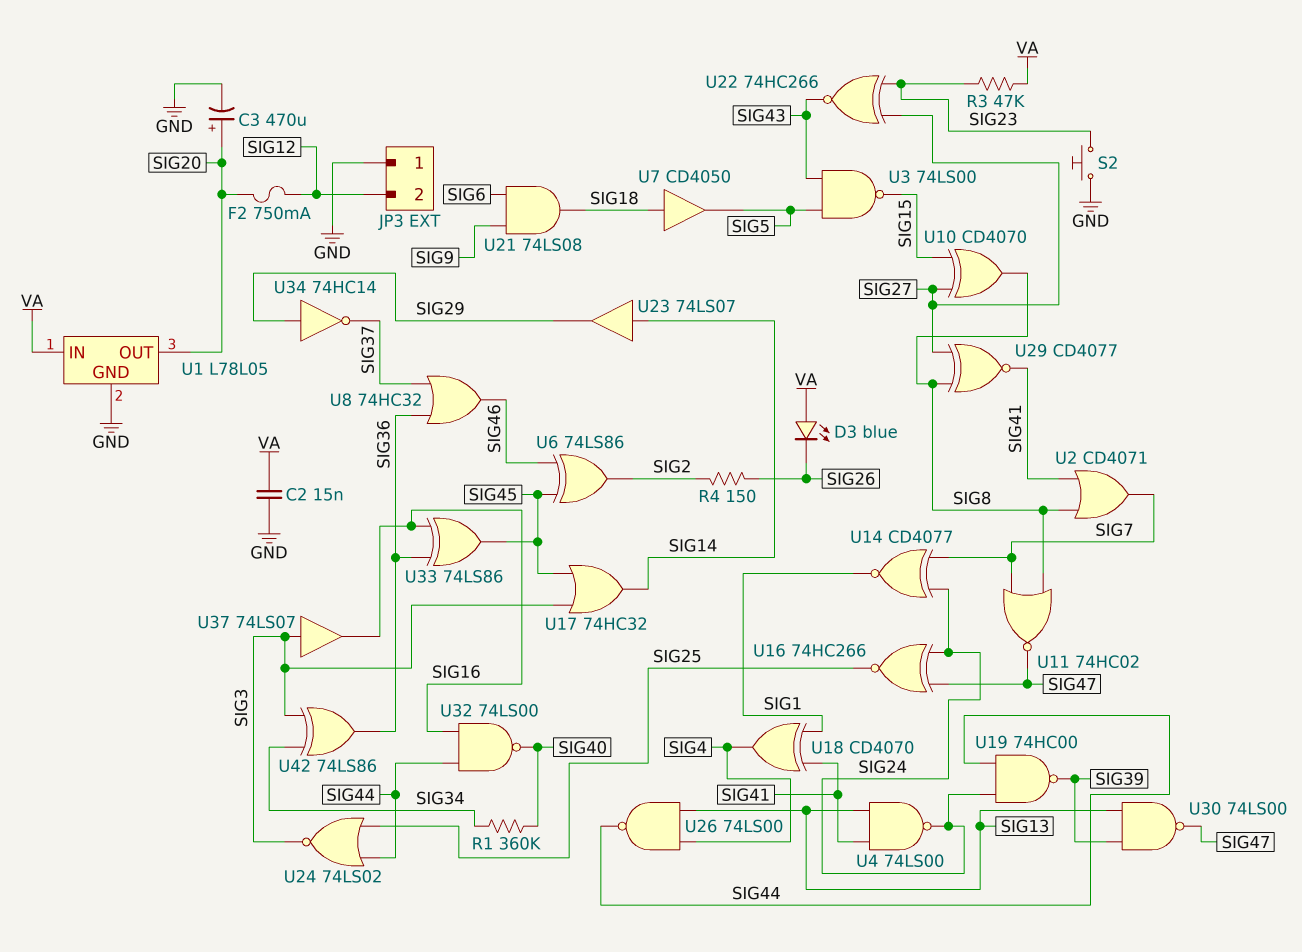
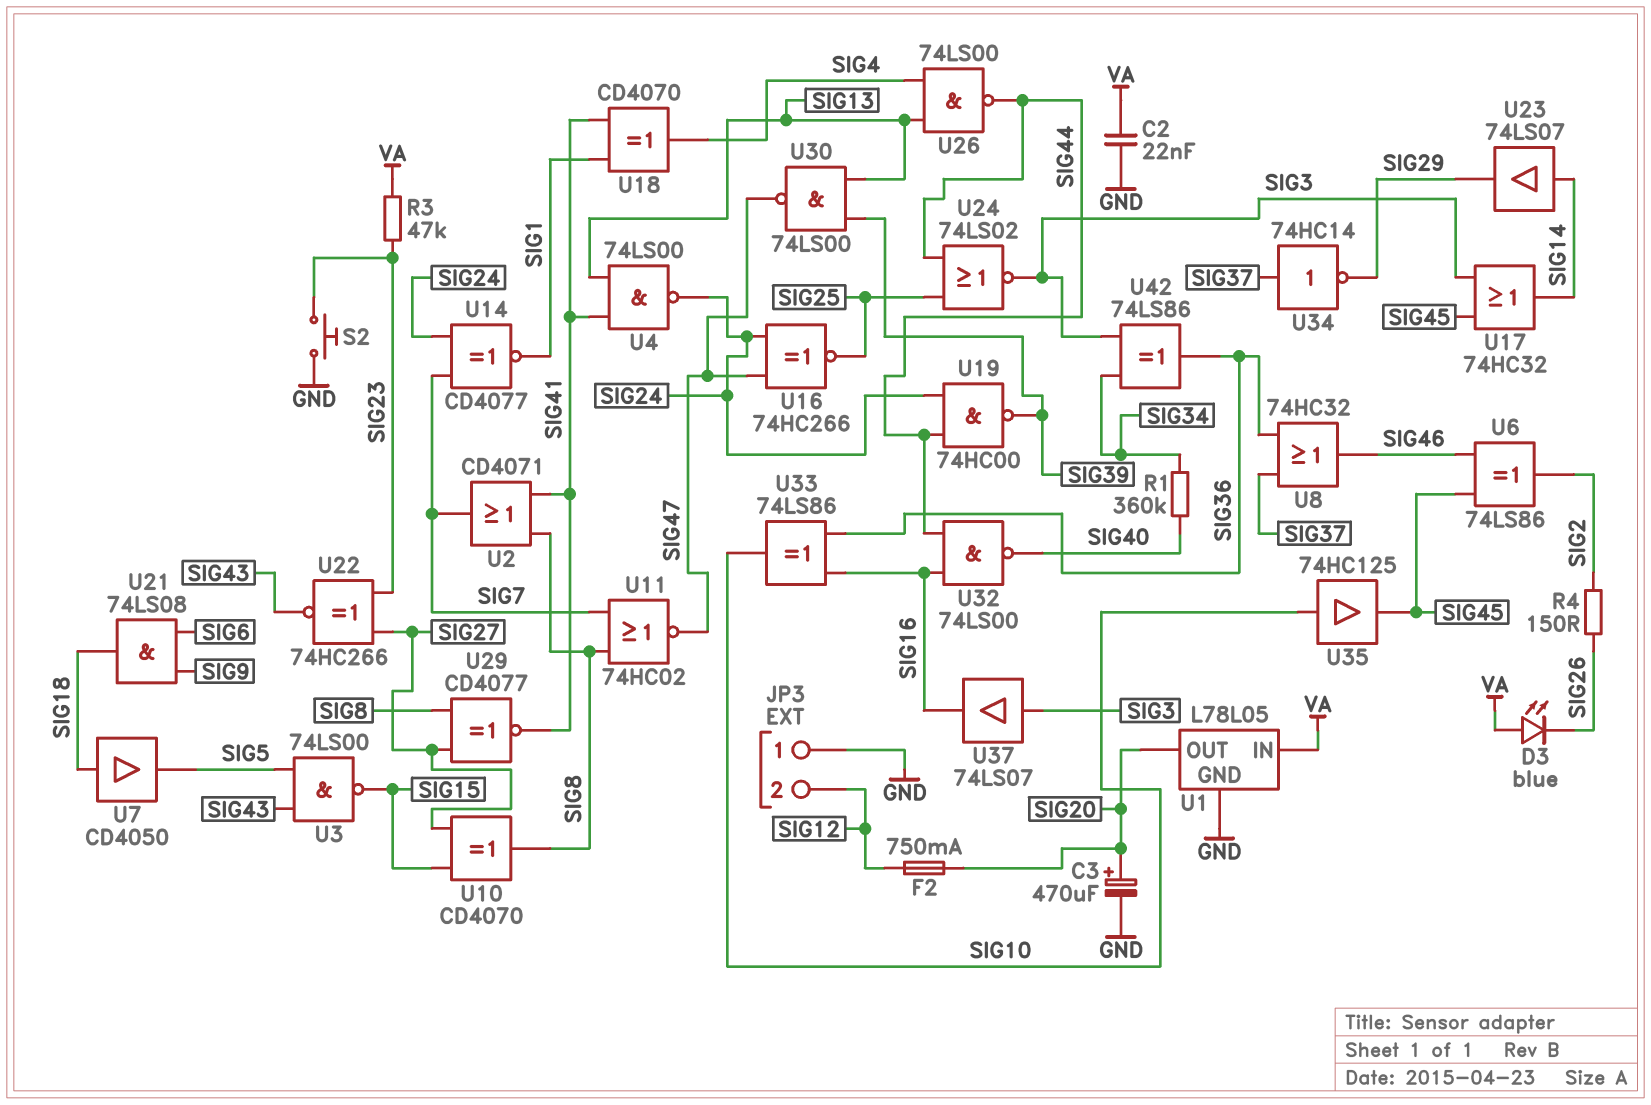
C2: 15nF (GND, VA) -> 22nF (GND, VA)
U33: XOR 74LS86 (in SIG16, in SIG36, out SIG45) -> XOR 74LS86 (in SIG16, in SIG36, out SIG10)
U34: NOT 74HC14 (in SIG29, out SIG37) -> NOT 74HC14 (in SIG37, out SIG29)
U35: none -> buffer 74HC125 (in SIG10, out SIG45)

